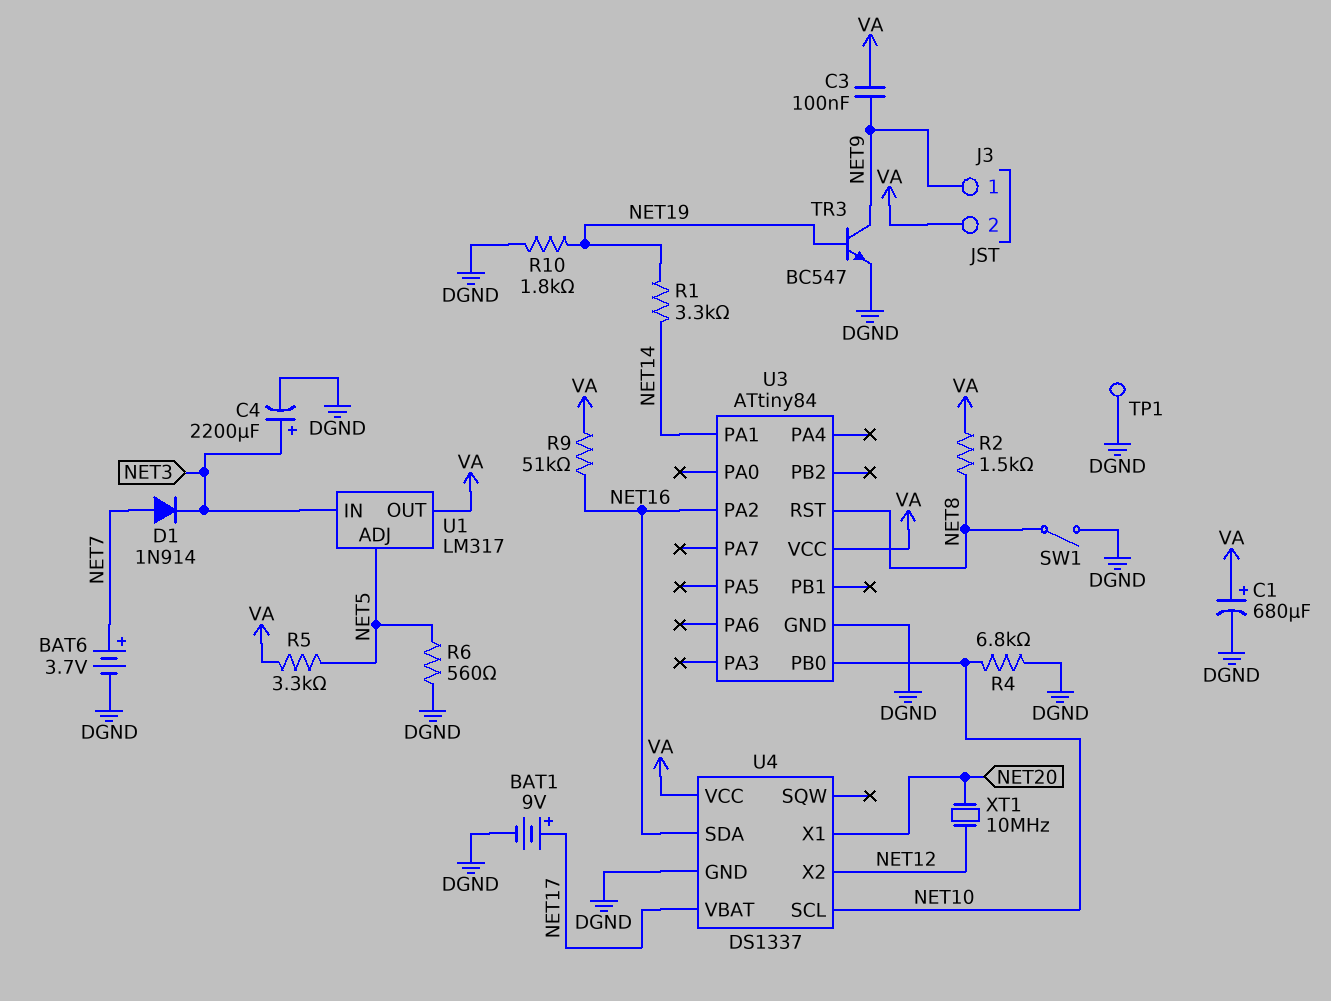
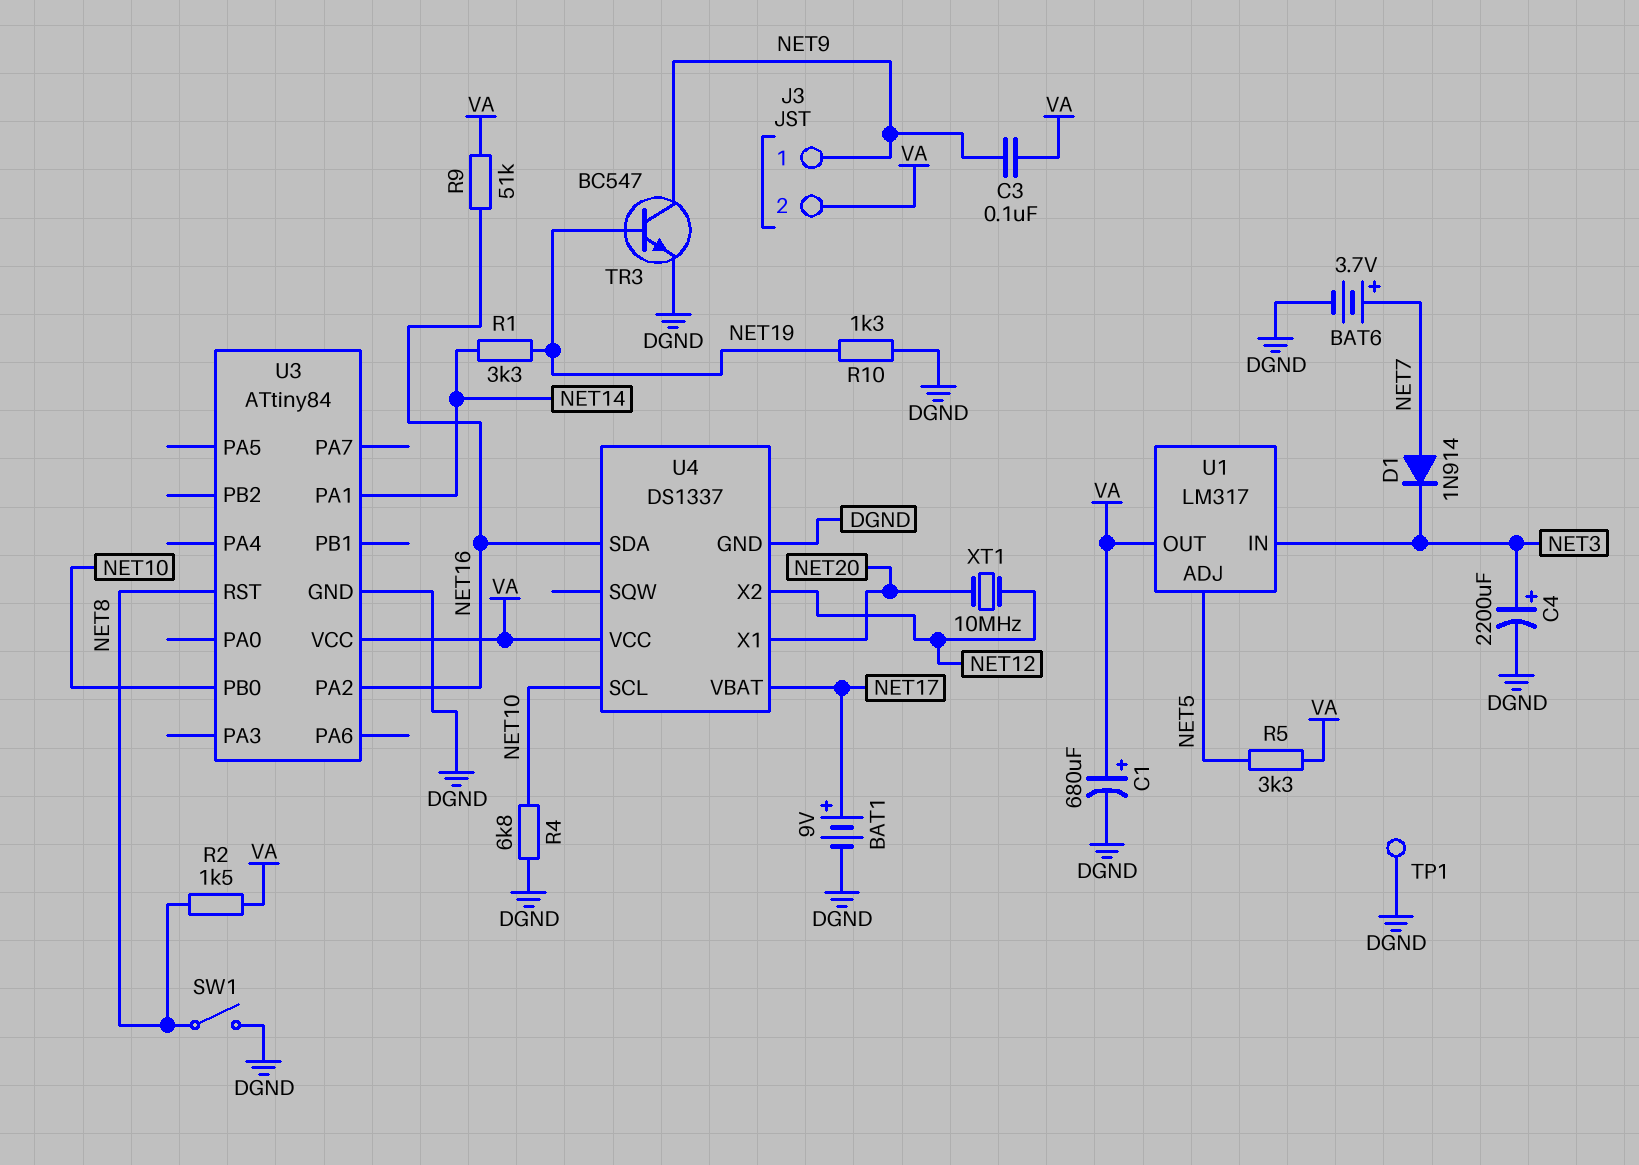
R6: 560 (DGND, NET5) -> none
R10: 1.8k (DGND, NET19) -> 1.3k (DGND, NET19)

